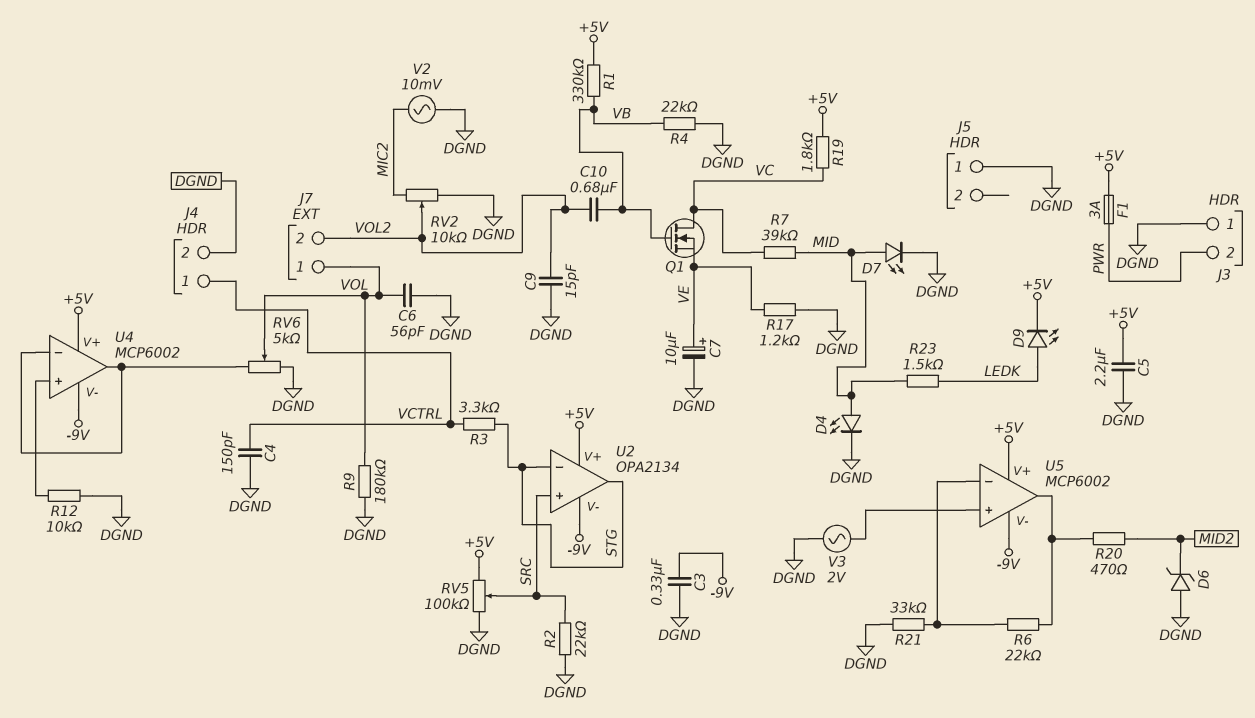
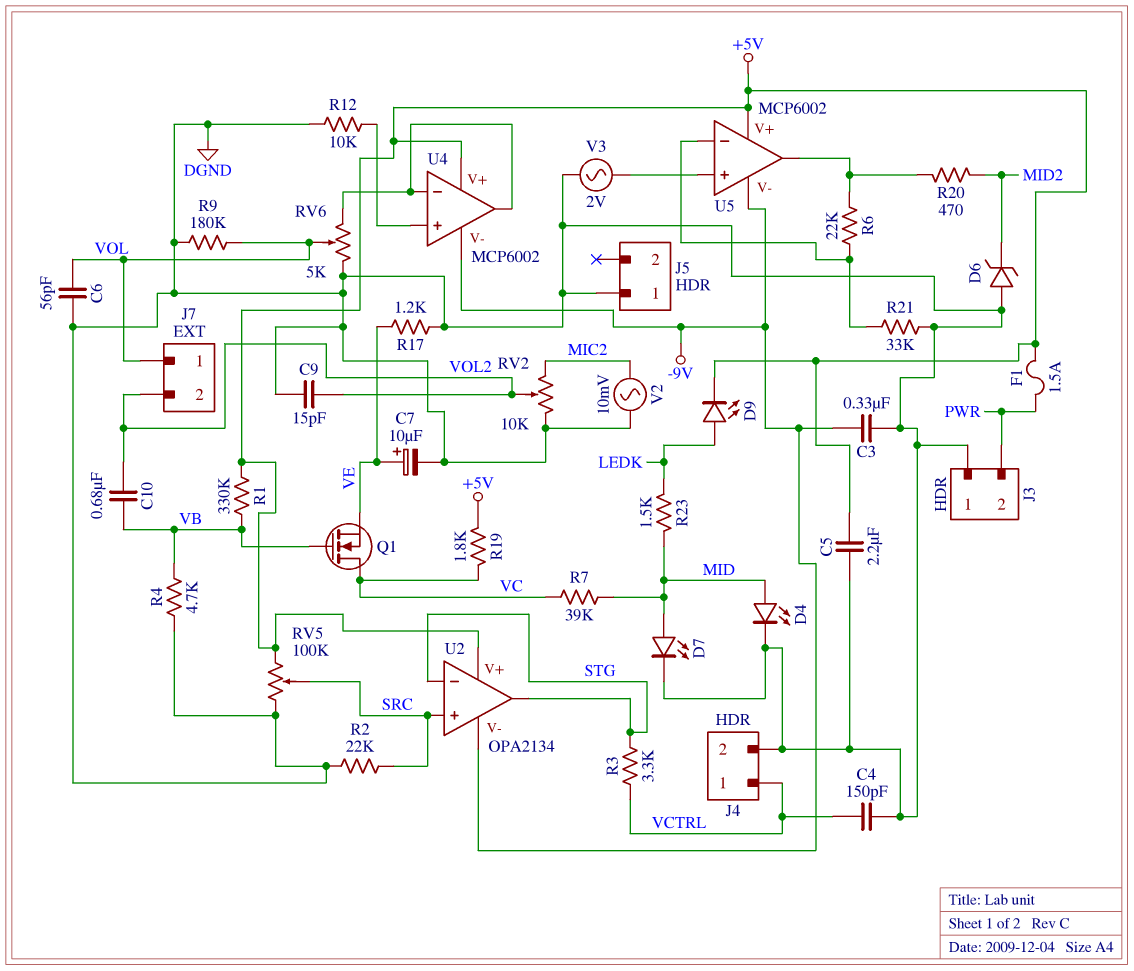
F1: 3A (+5V, PWR) -> 1.5A (+5V, PWR)
R4: 22k (DGND, VB) -> 4.7k (DGND, VB)

